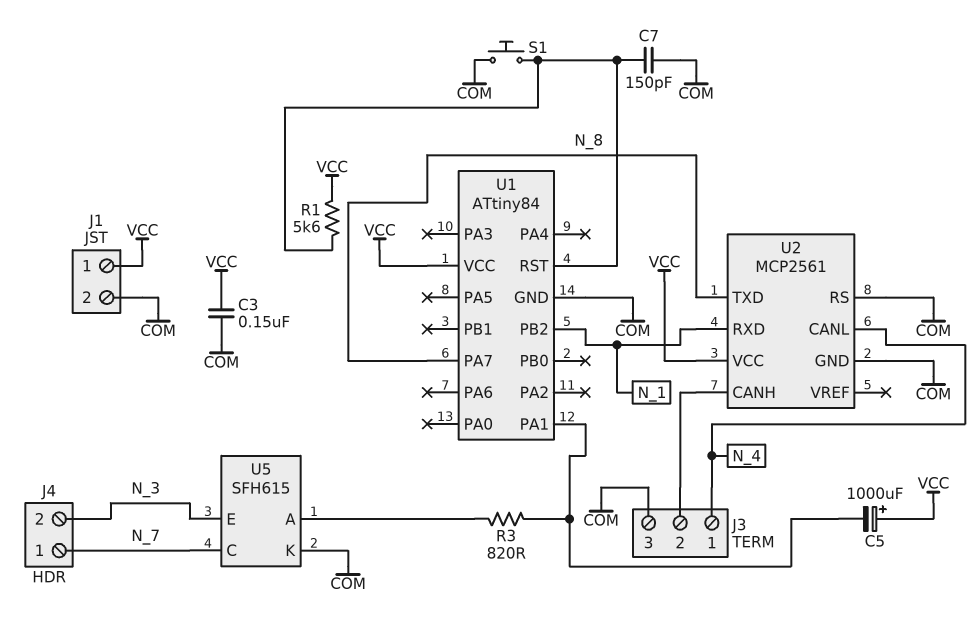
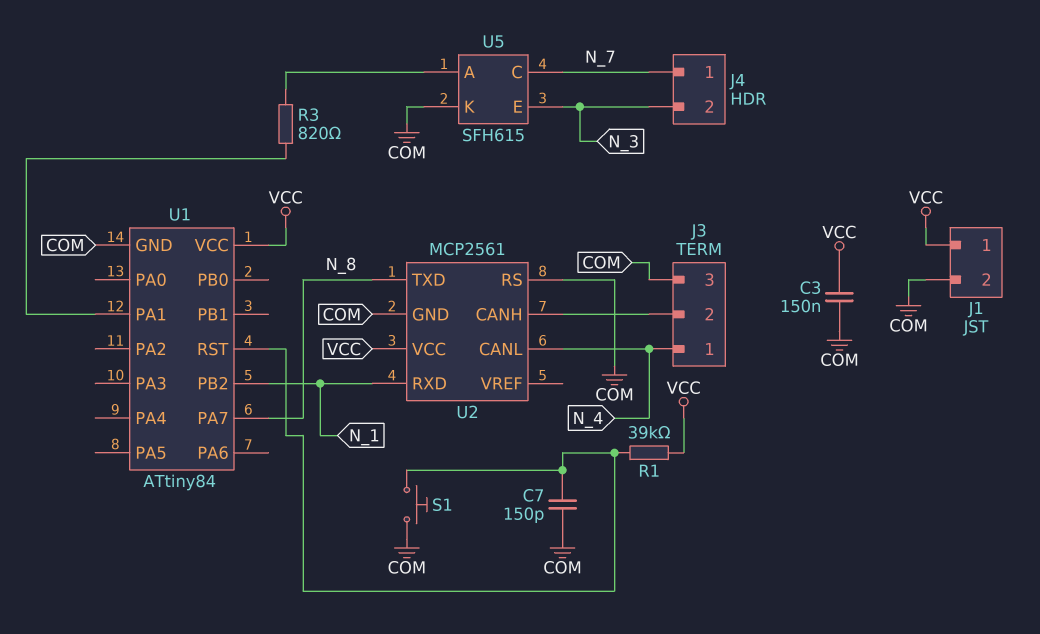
C5: 1000uF (plus VCC, minus U1/PA1) -> none
R1: 5.6k (U1/RST, VCC) -> 39k (U1/RST, VCC)

